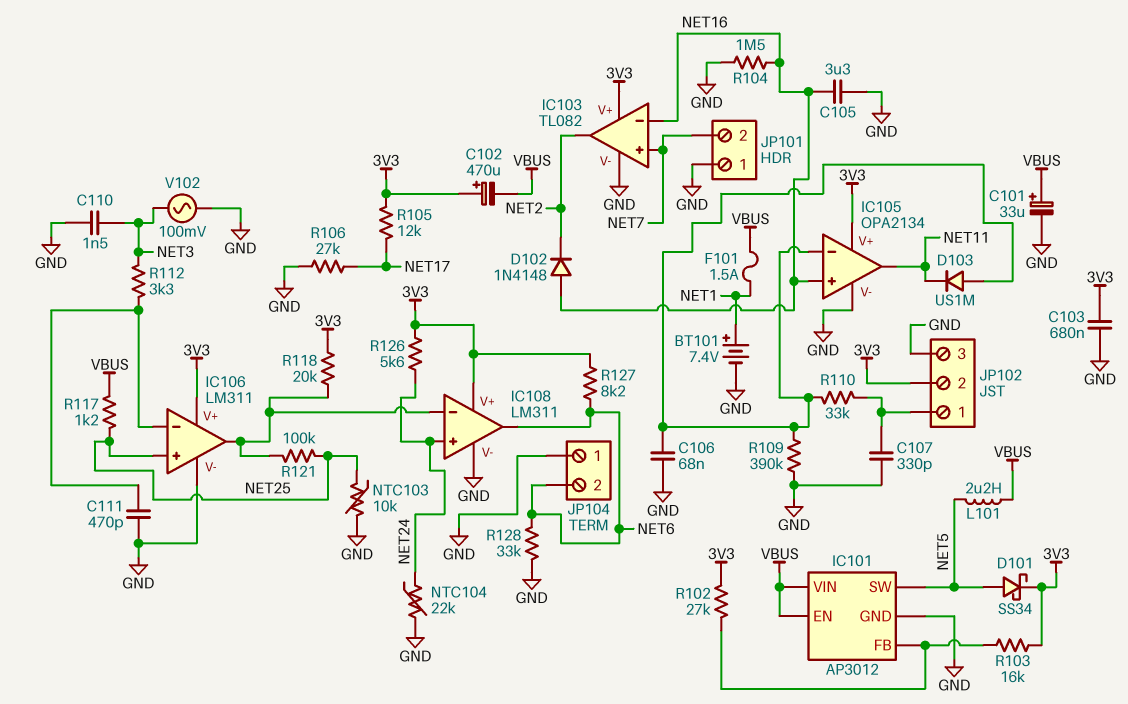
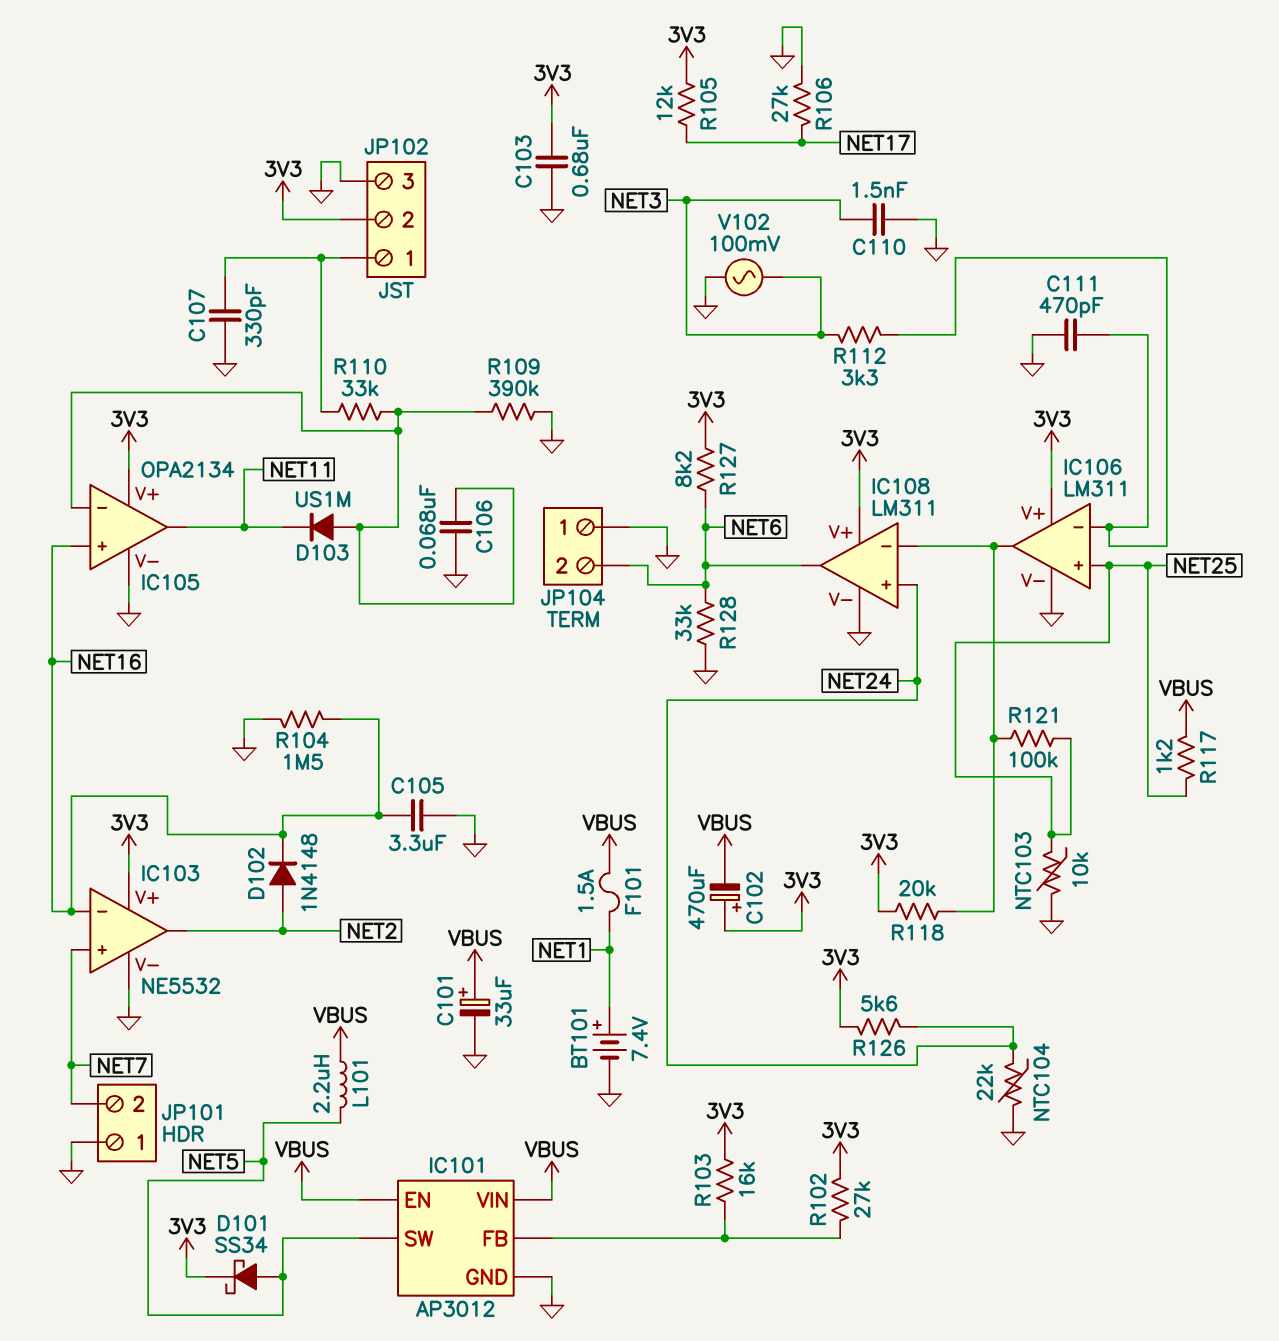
D102: diode 1N4148 (A NET16, K NET2) -> diode 1N4148 (A NET2, K NET16)
IC103: TL082 -> NE5532

